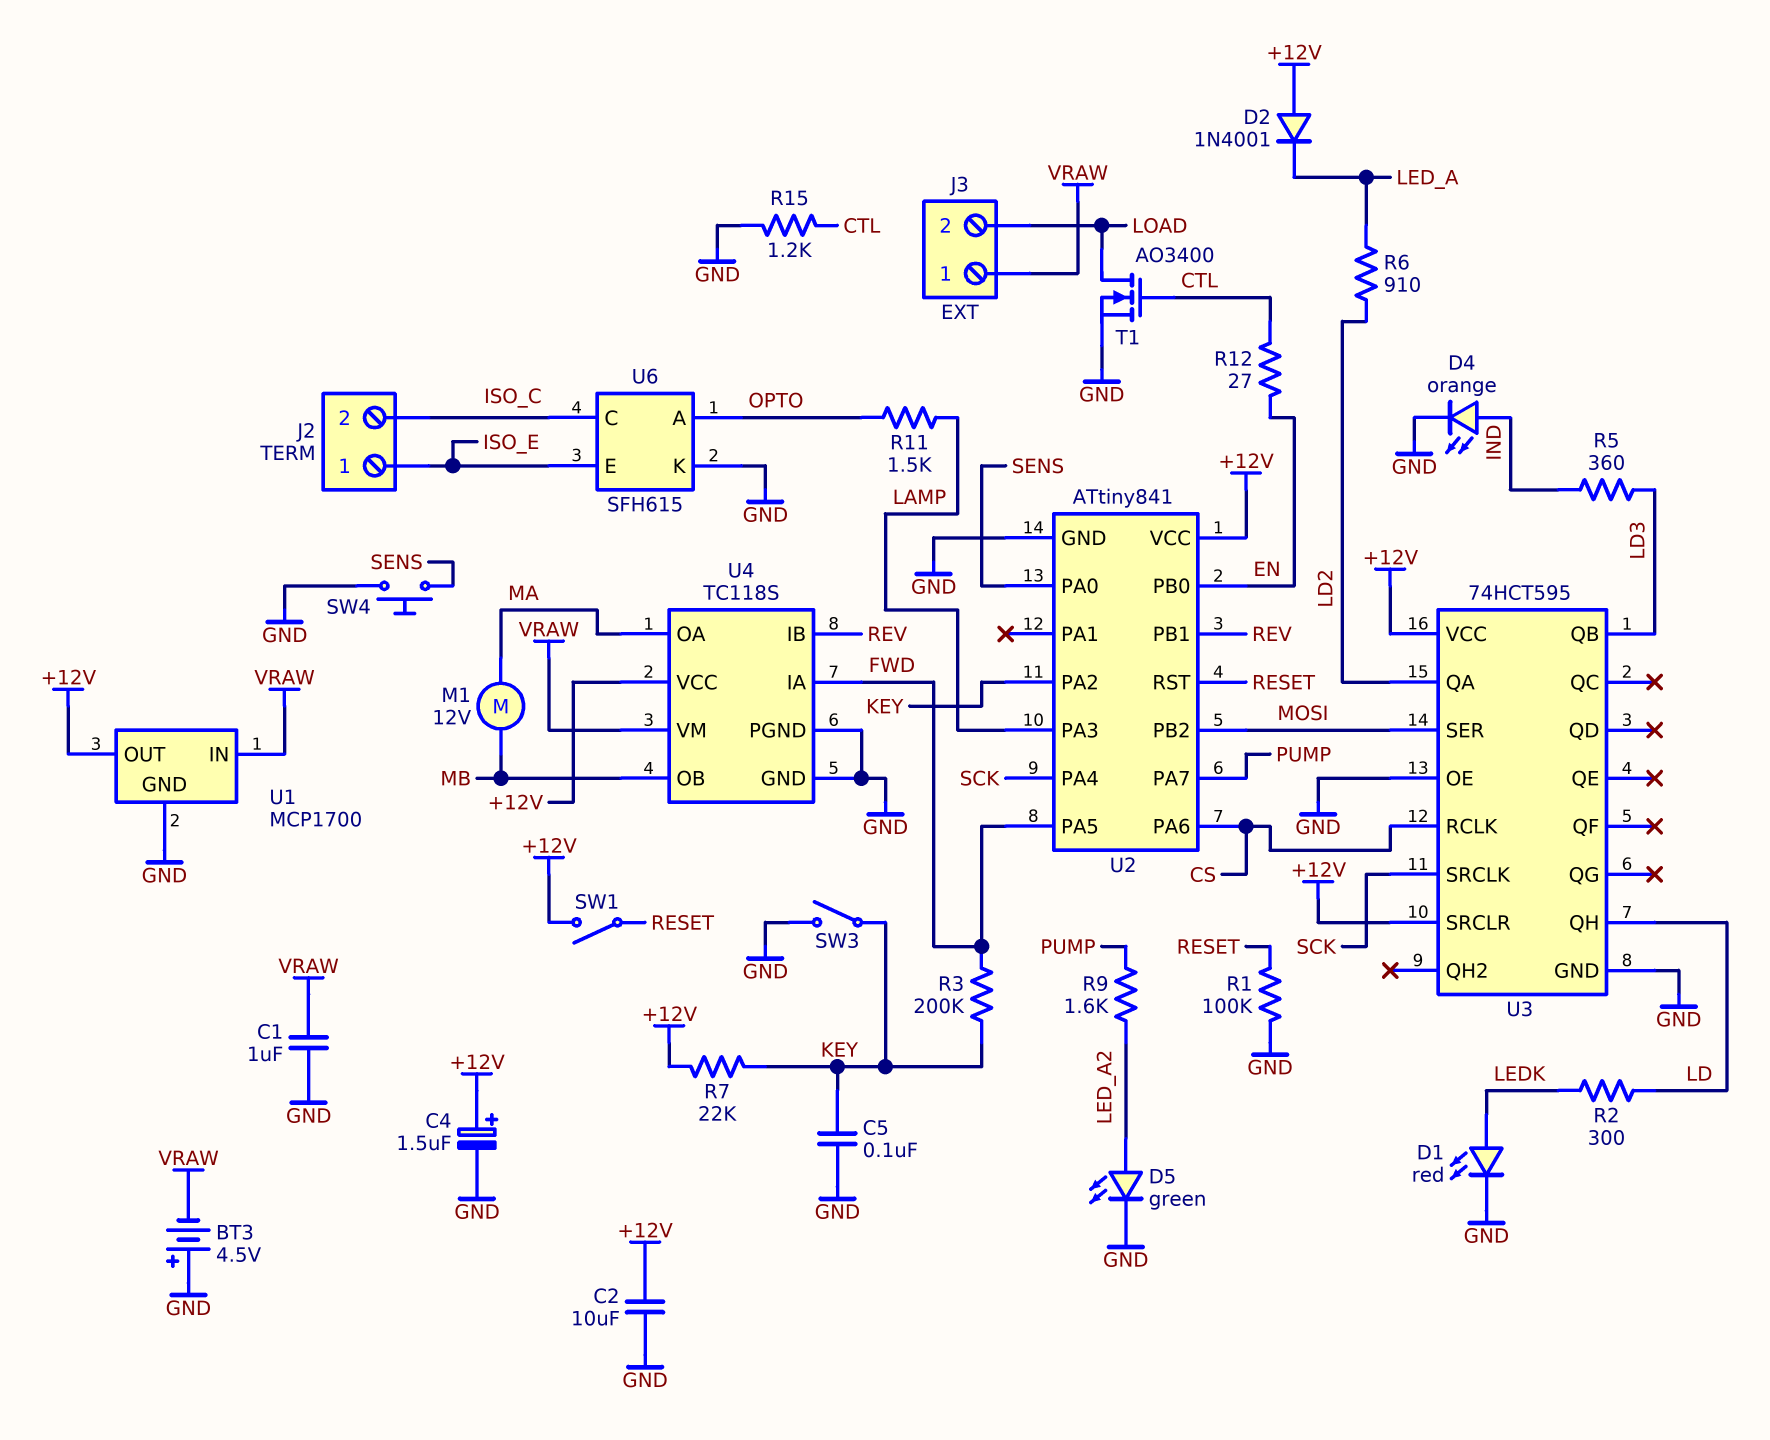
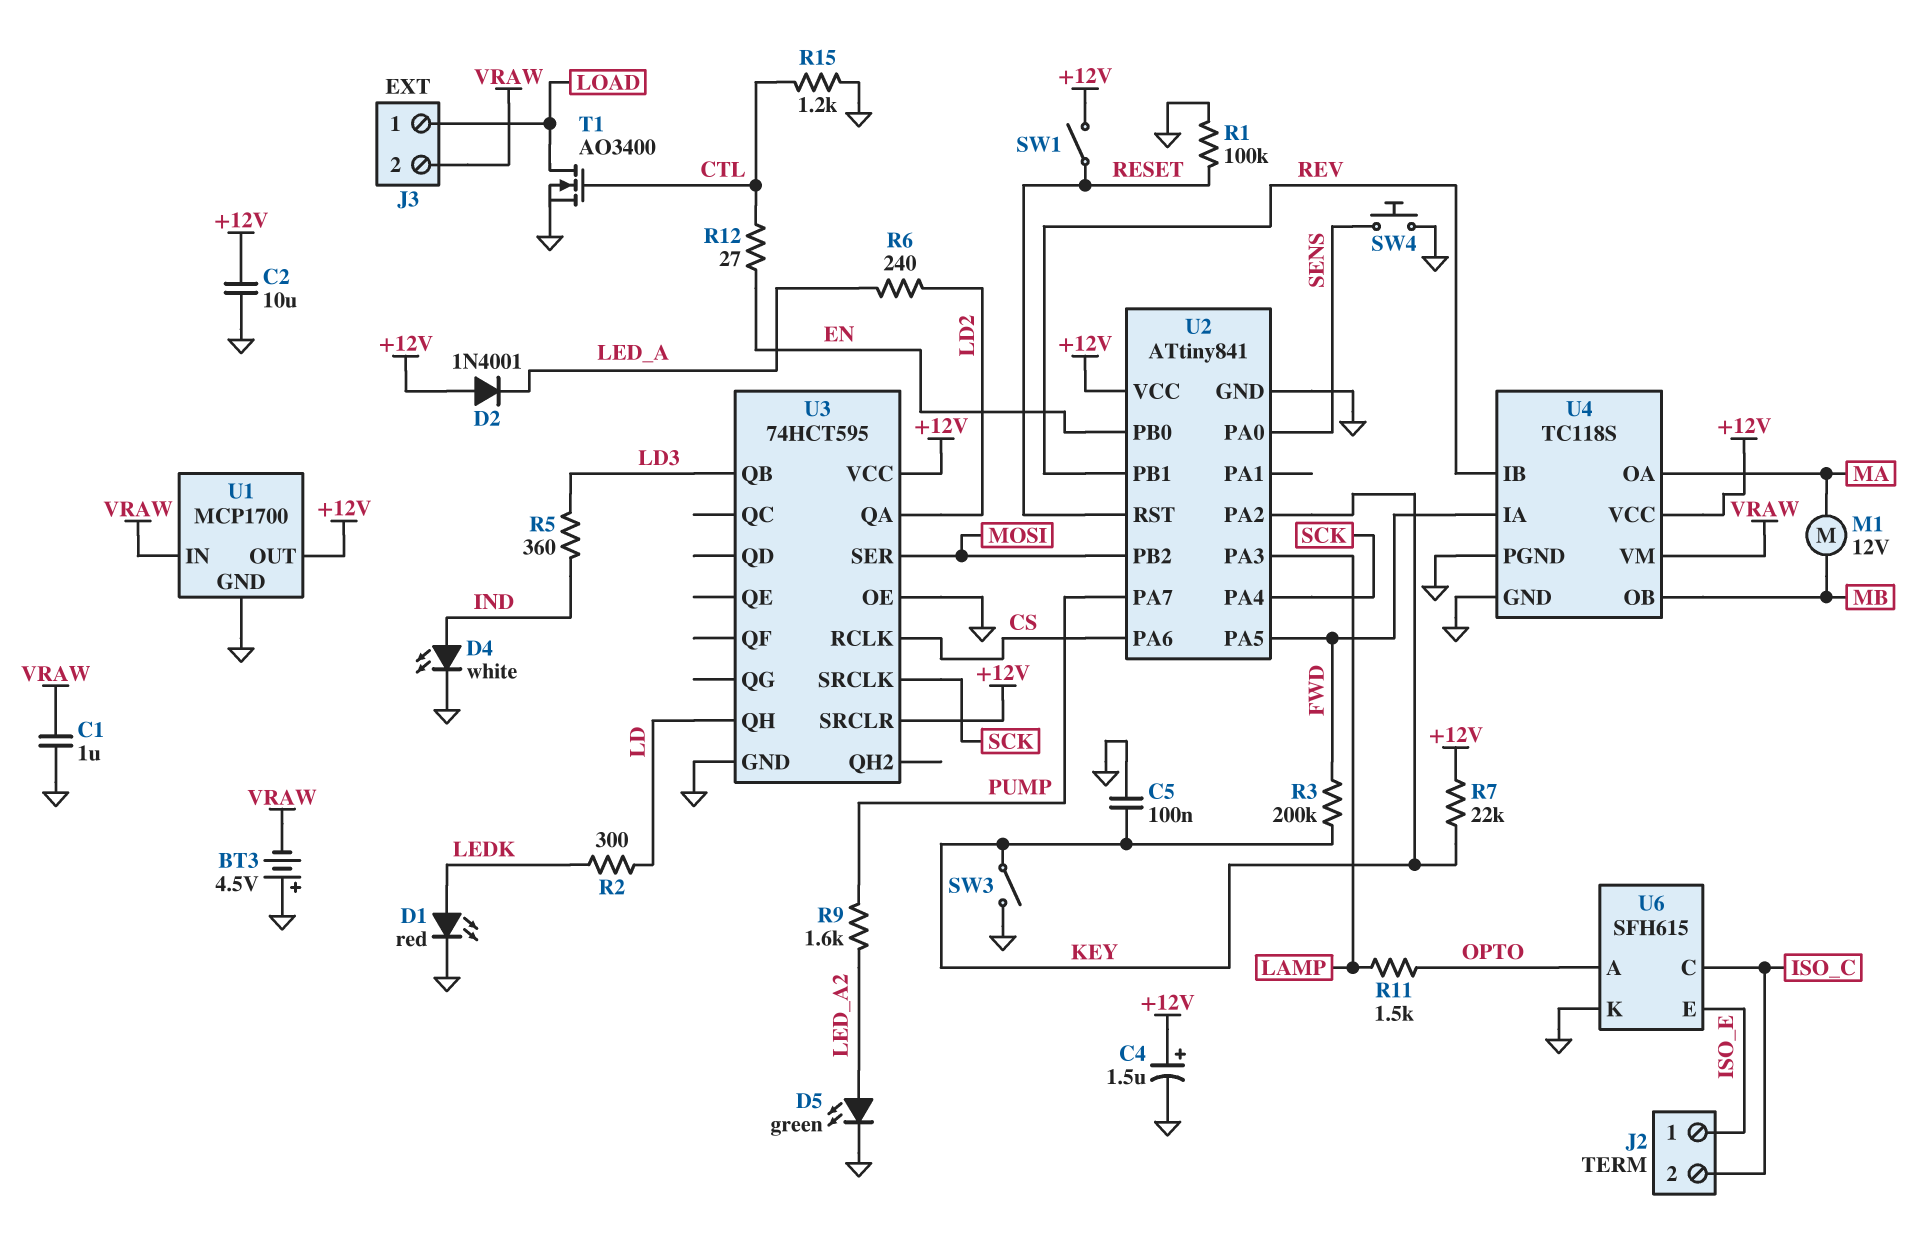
D4: LED orange (A IND, K GND) -> LED white (A IND, K GND)
J3 pin 1: VRAW -> LOAD
J3 pin 2: LOAD -> VRAW
R6: 910 (LD2, LED_A) -> 240 (LD2, LED_A)

